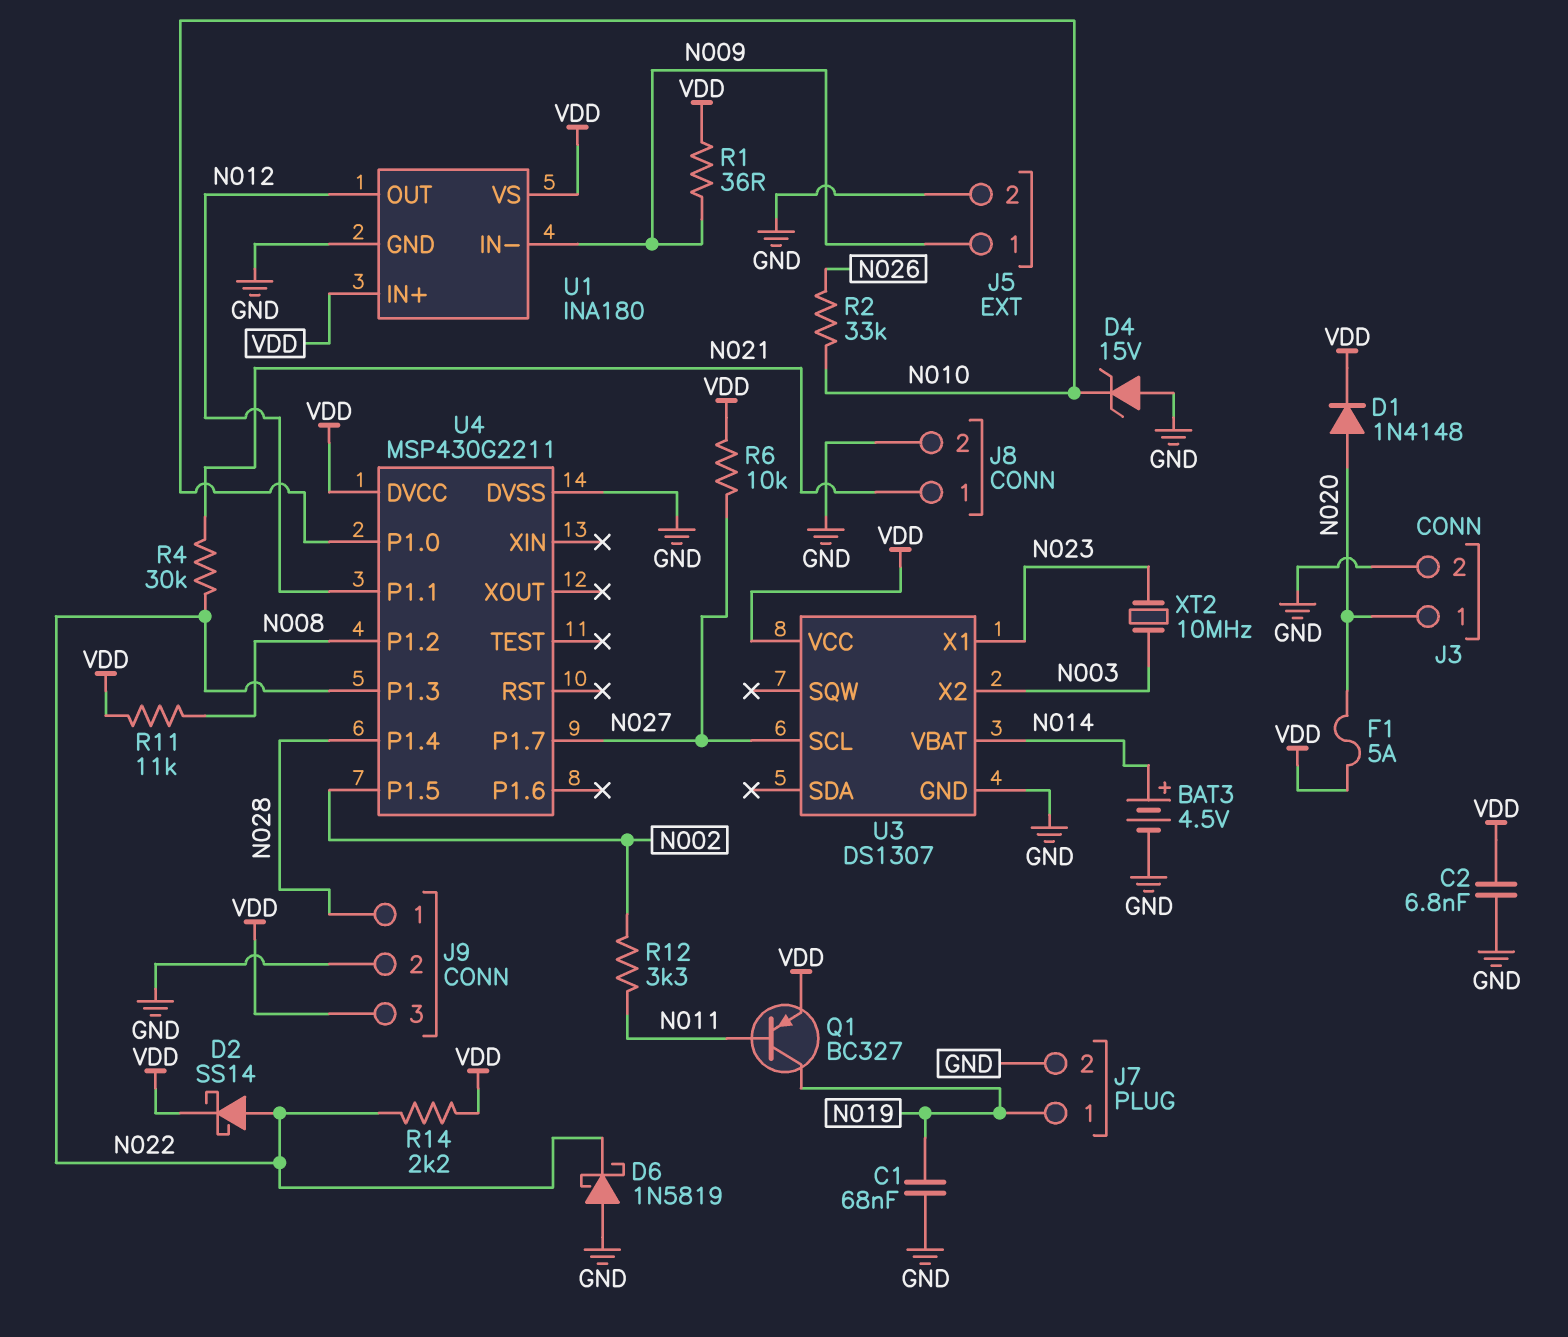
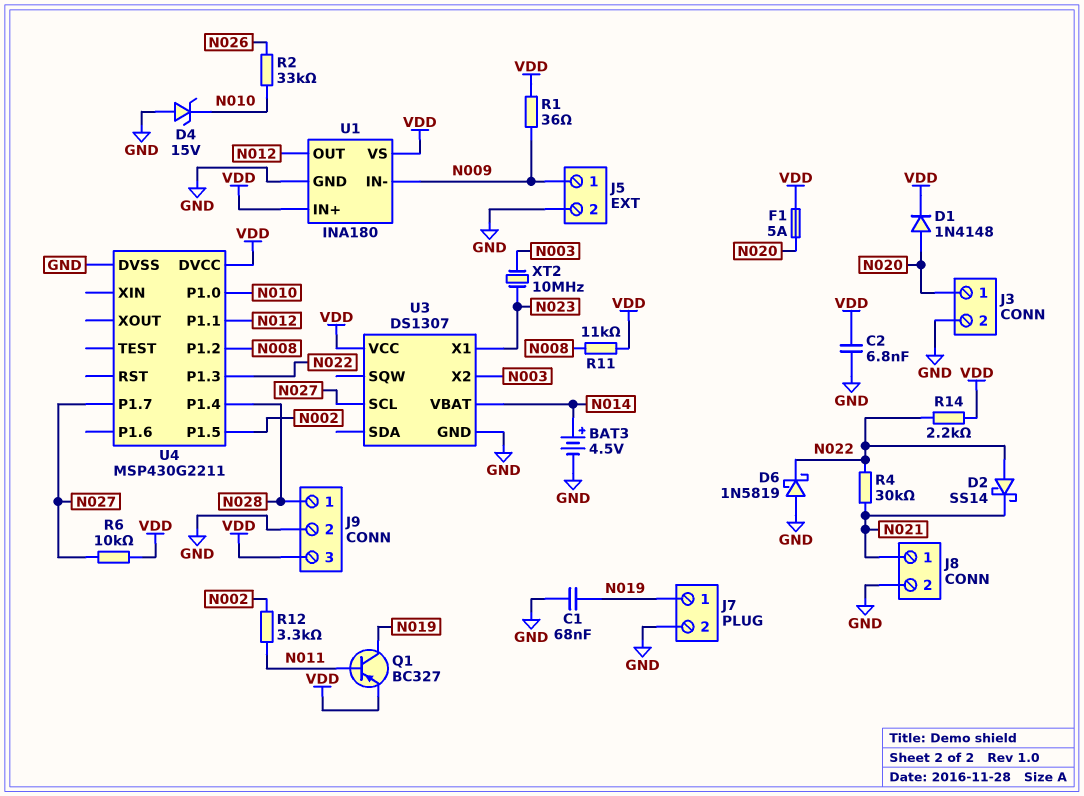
D2: schottky SS14 (A N022, K VDD) -> schottky SS14 (A N022, K N021)

